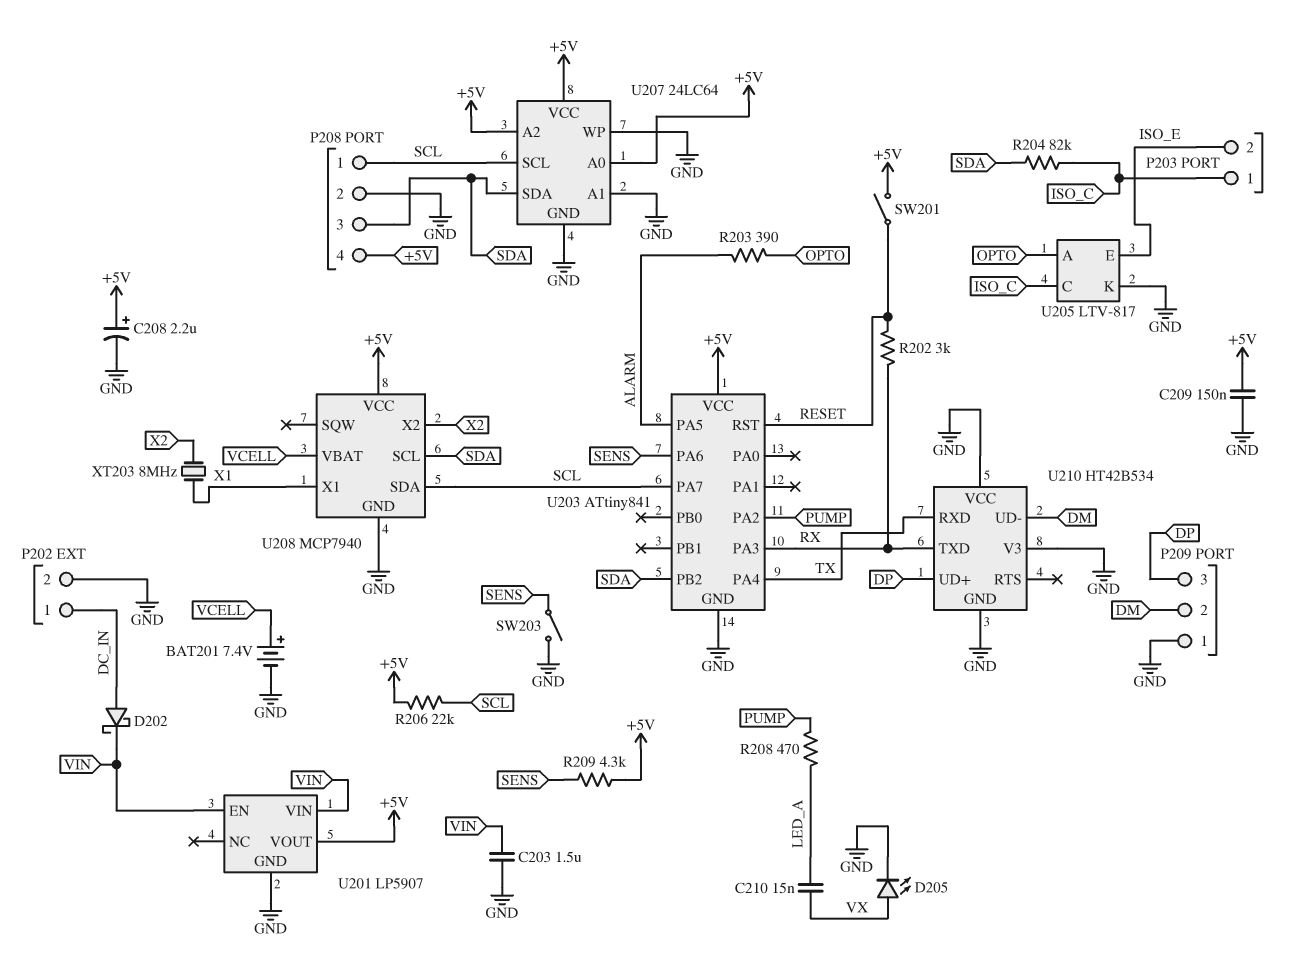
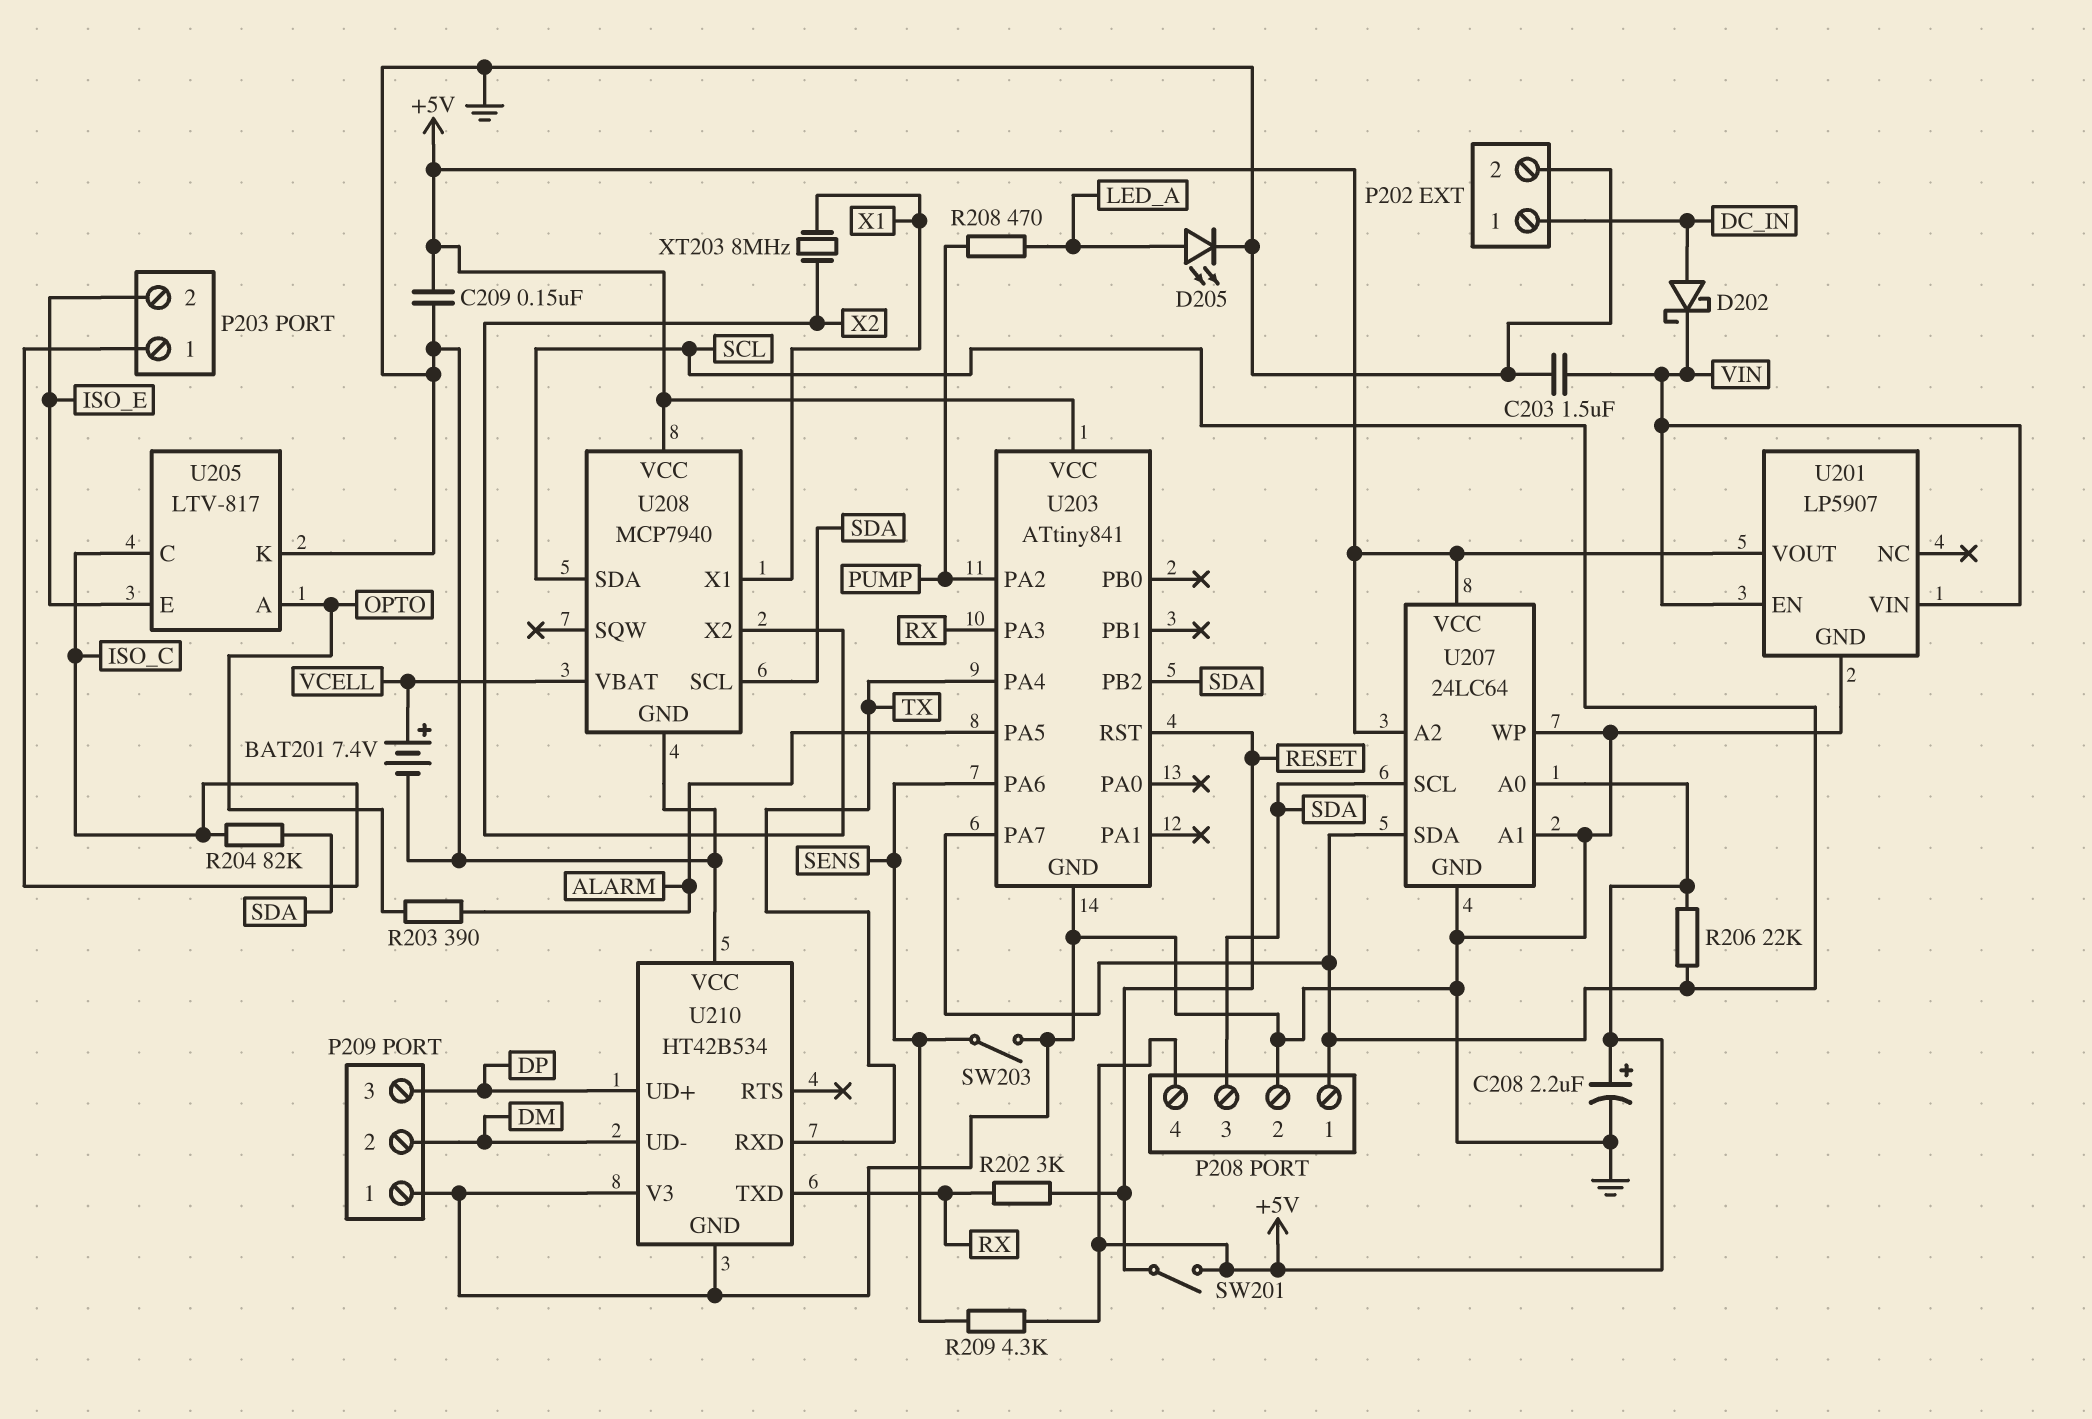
C210: 15nF (LED_A, VX) -> none
D205: LED (A VX, K GND) -> LED (A LED_A, K GND)
U207 pin SCL: SCL -> SDA
U207 pin SDA: SDA -> SCL

